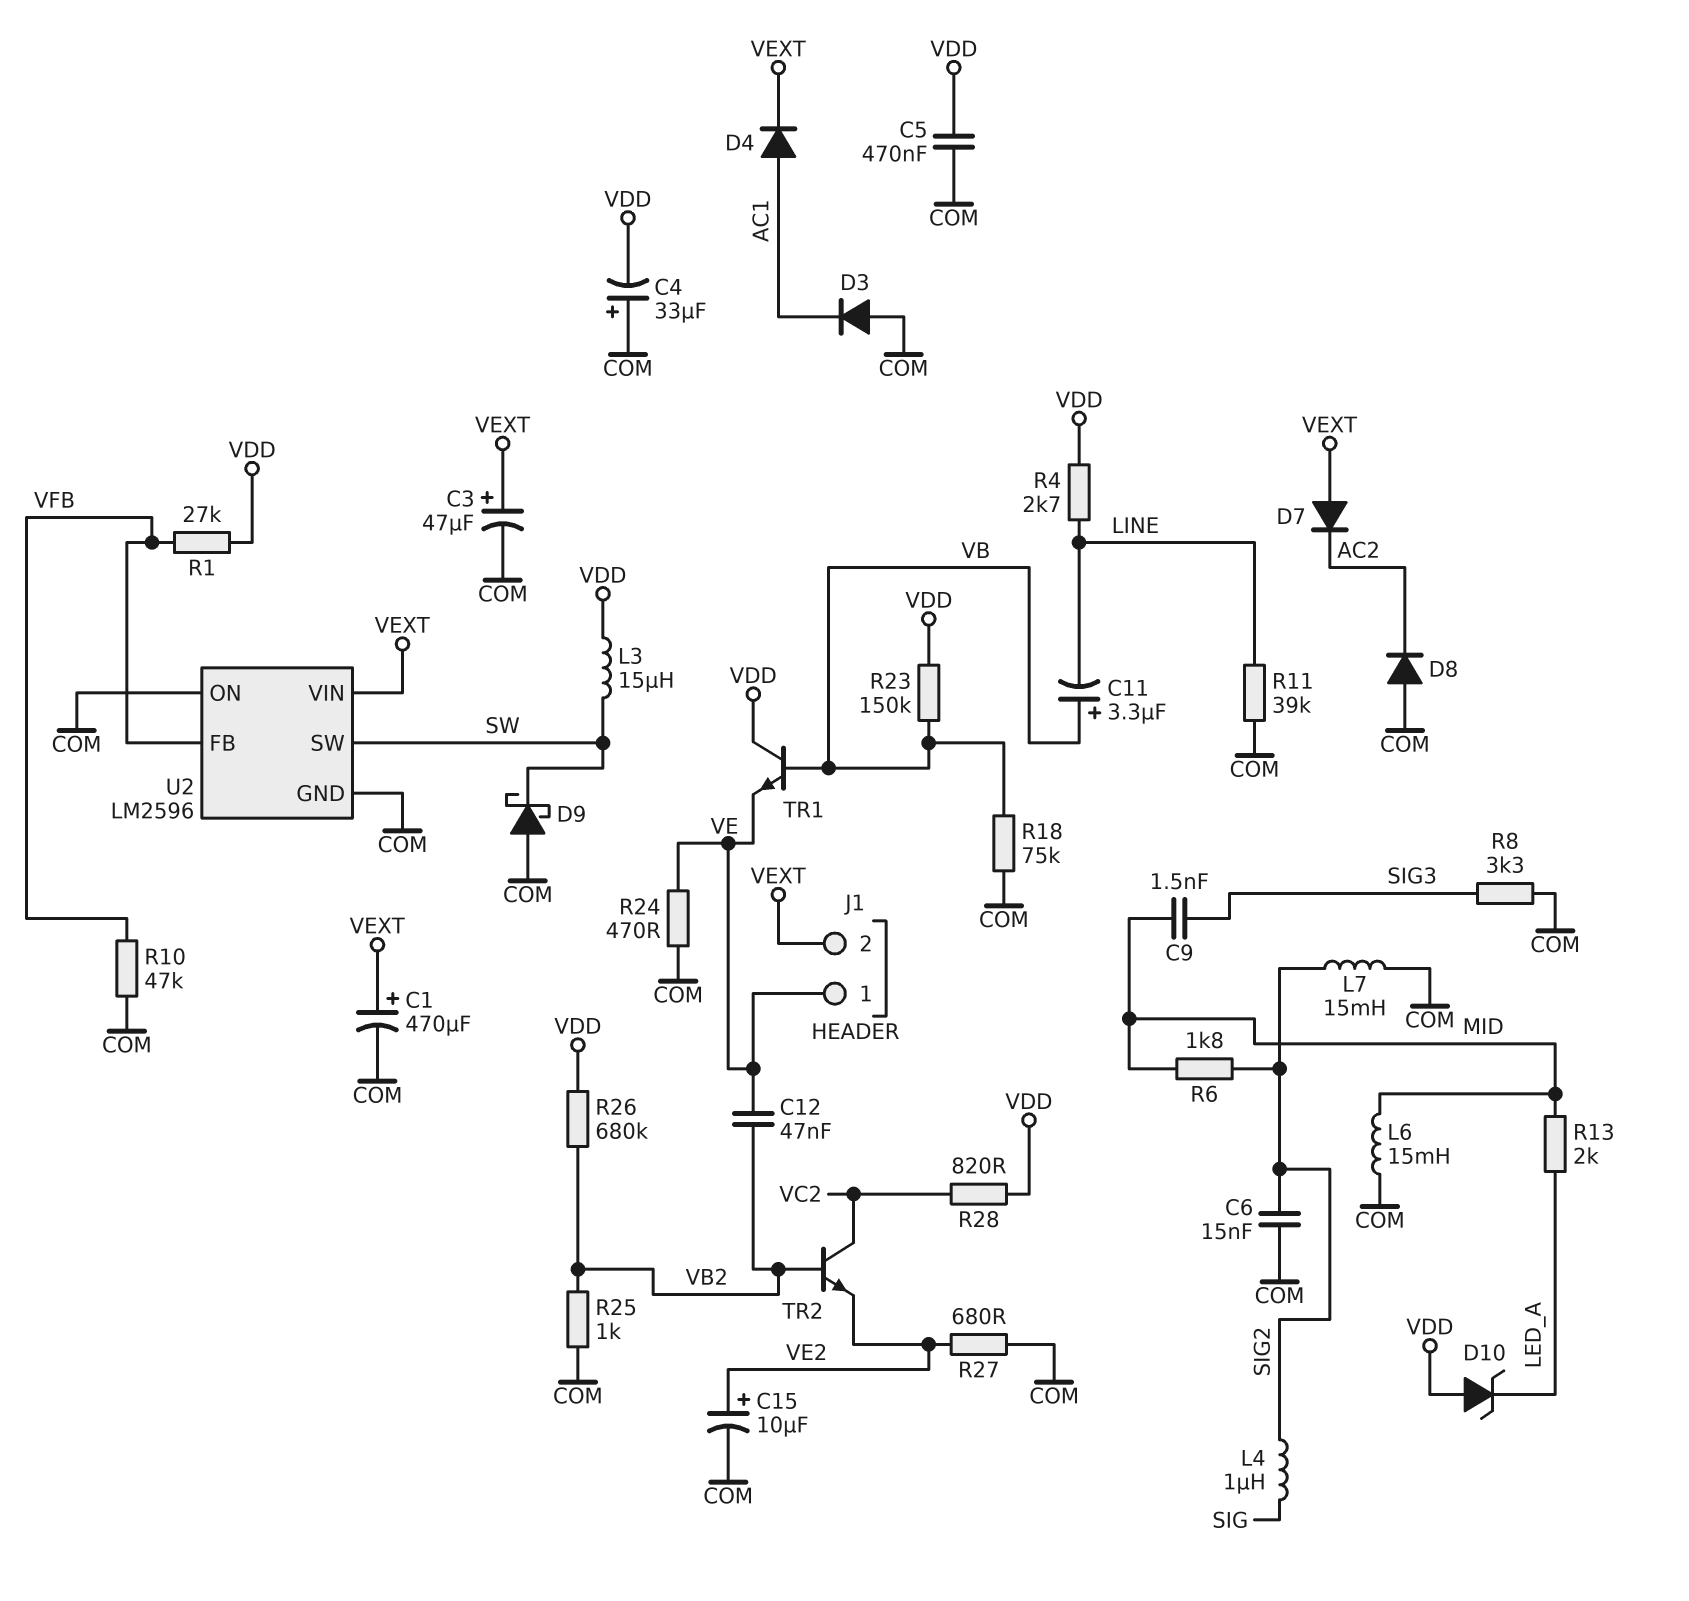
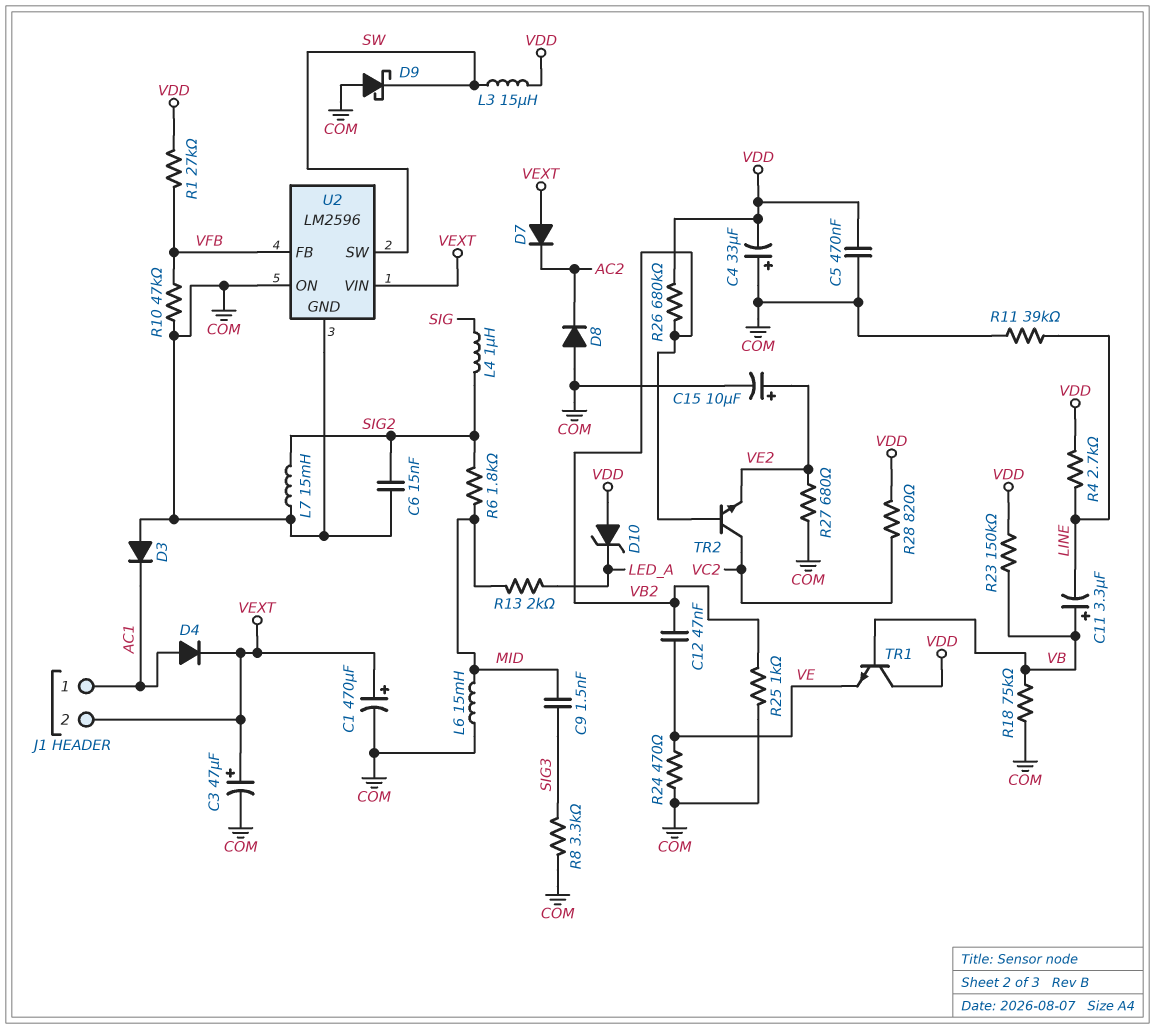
J1 pin 1: VE -> AC1

